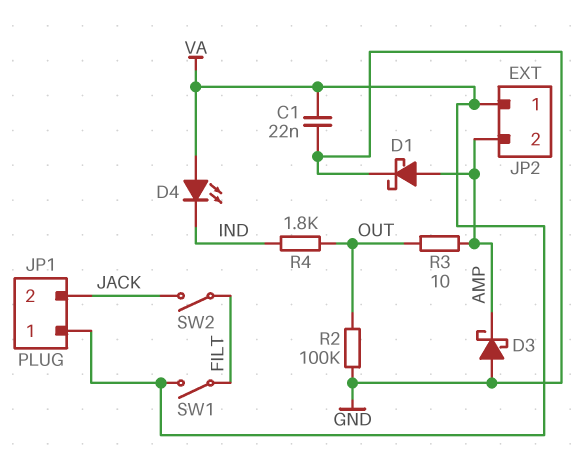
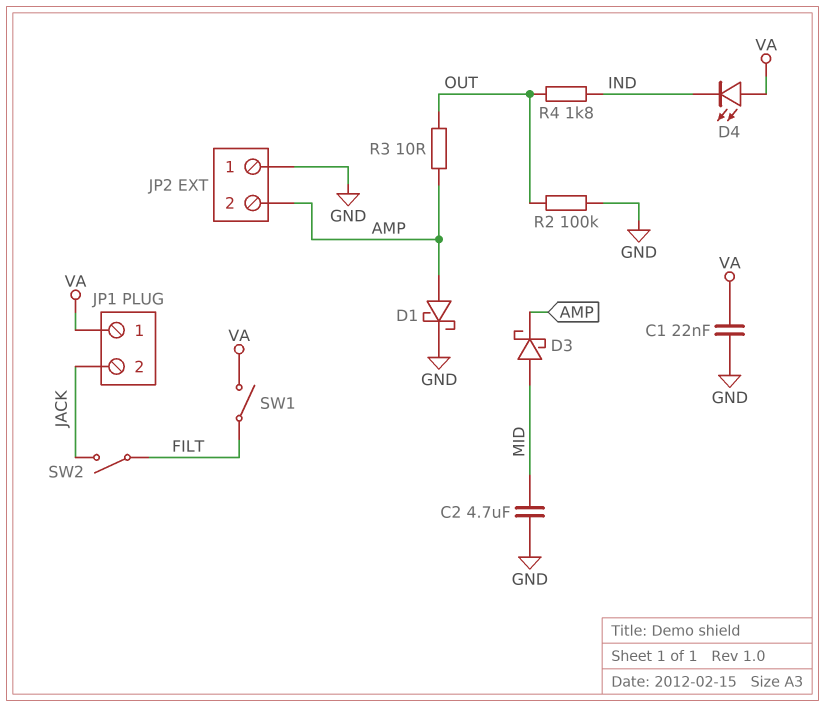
C2: none -> 4.7uF (GND, MID)
D3: schottky (A GND, K AMP) -> schottky (A MID, K AMP)
JP2 pin 1: VA -> GND

